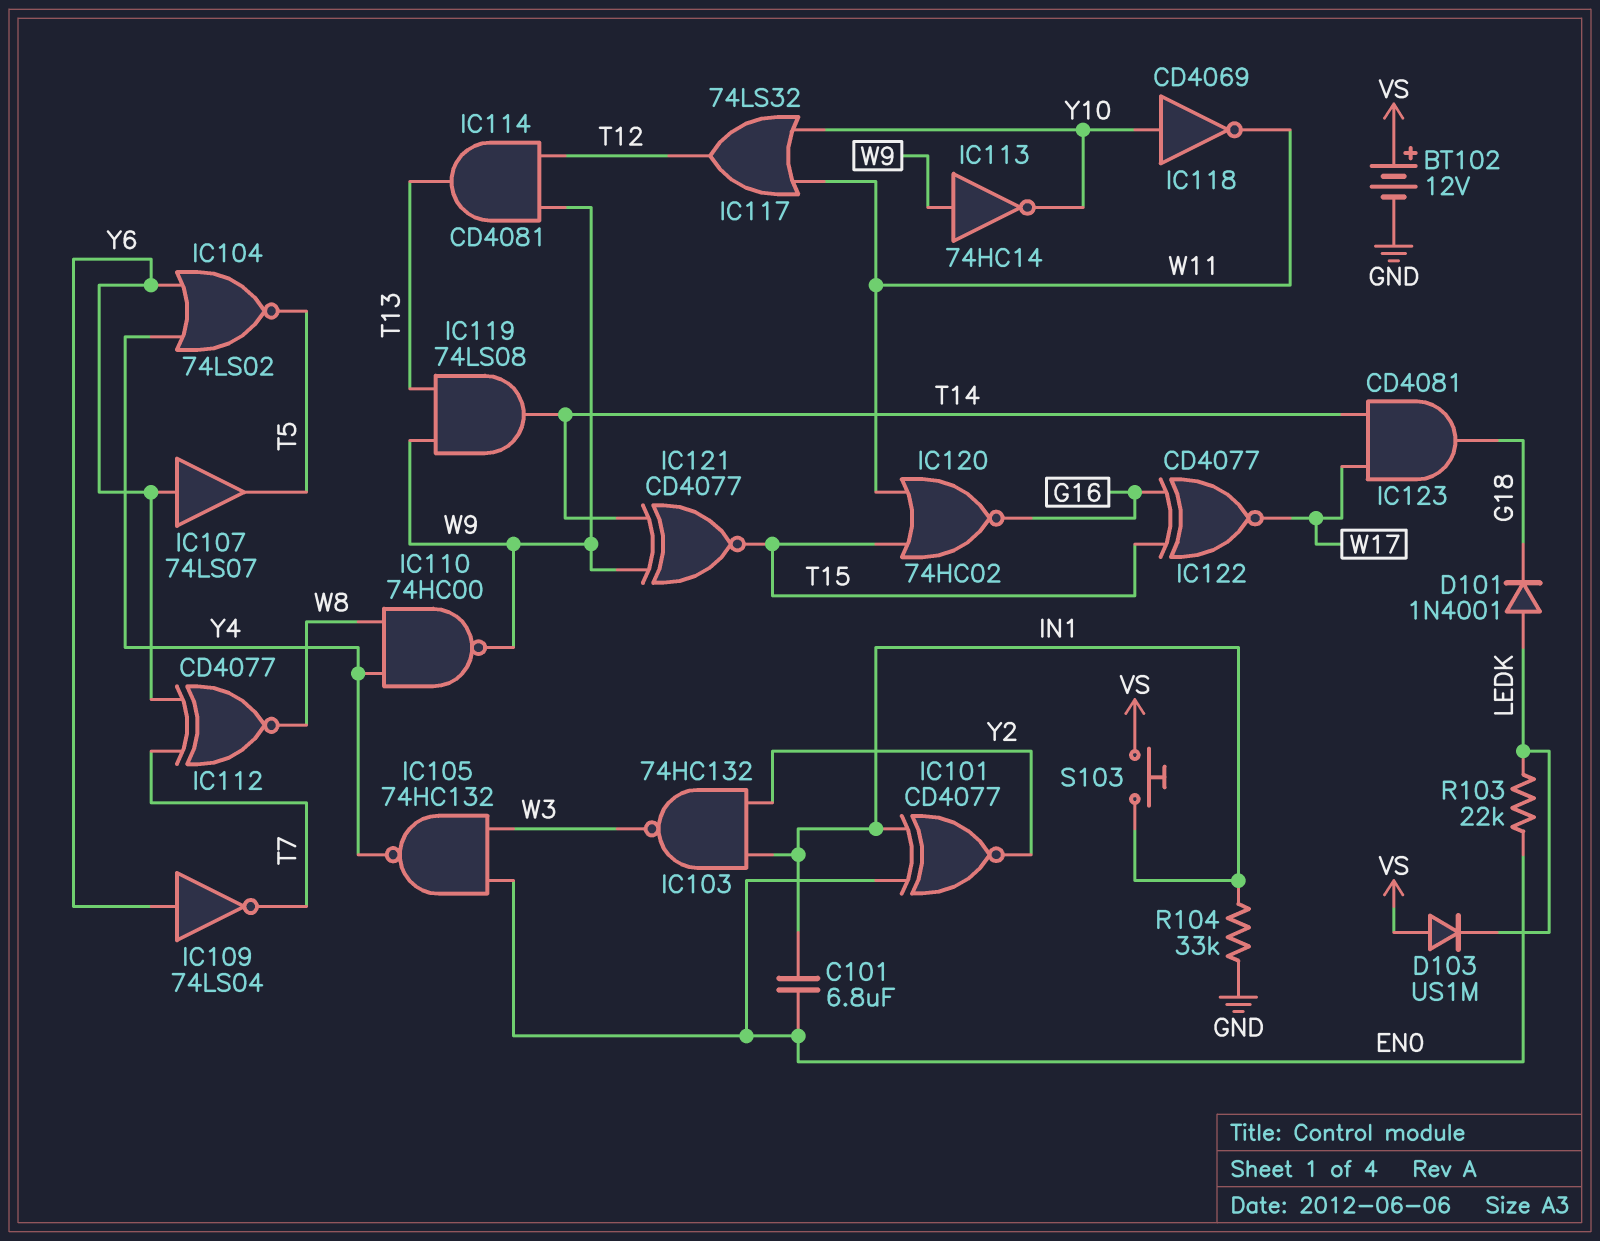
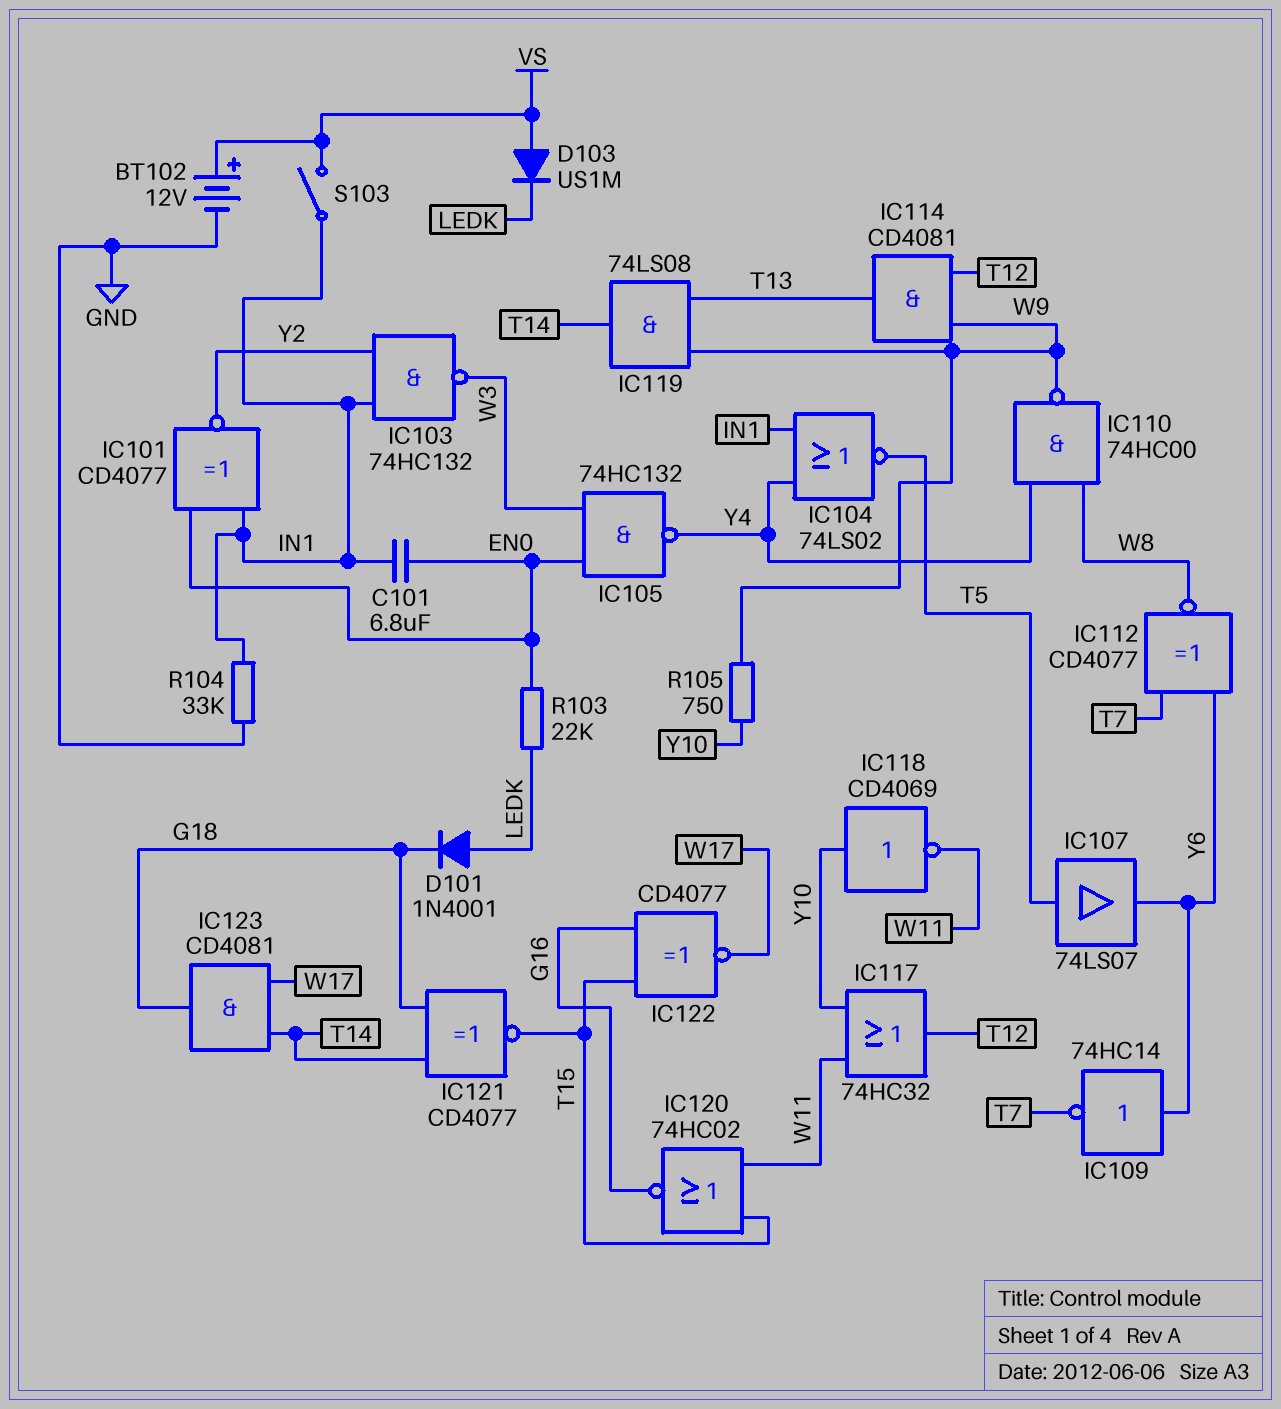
IC104: NOR 74LS02 (in Y4, in Y6, out T5) -> NOR 74LS02 (in IN1, in Y4, out T5)
IC107: buffer 74LS07 (in Y6, out T5) -> buffer 74LS07 (in T5, out Y6)
IC109: NOT 74LS04 (in Y6, out T7) -> NOT 74HC14 (in Y6, out T7)
IC113: NOT 74HC14 (in W9, out Y10) -> none
IC117: OR 74LS32 (in W11, in Y10, out T12) -> OR 74HC32 (in W11, in Y10, out T12)
IC121: XNOR CD4077 (in T14, in W9, out T15) -> XNOR CD4077 (in G18, in T14, out T15)
R105: none -> 750 (W9, Y10)
S103: button (IN1, VS) -> switch (IN1, VS)

